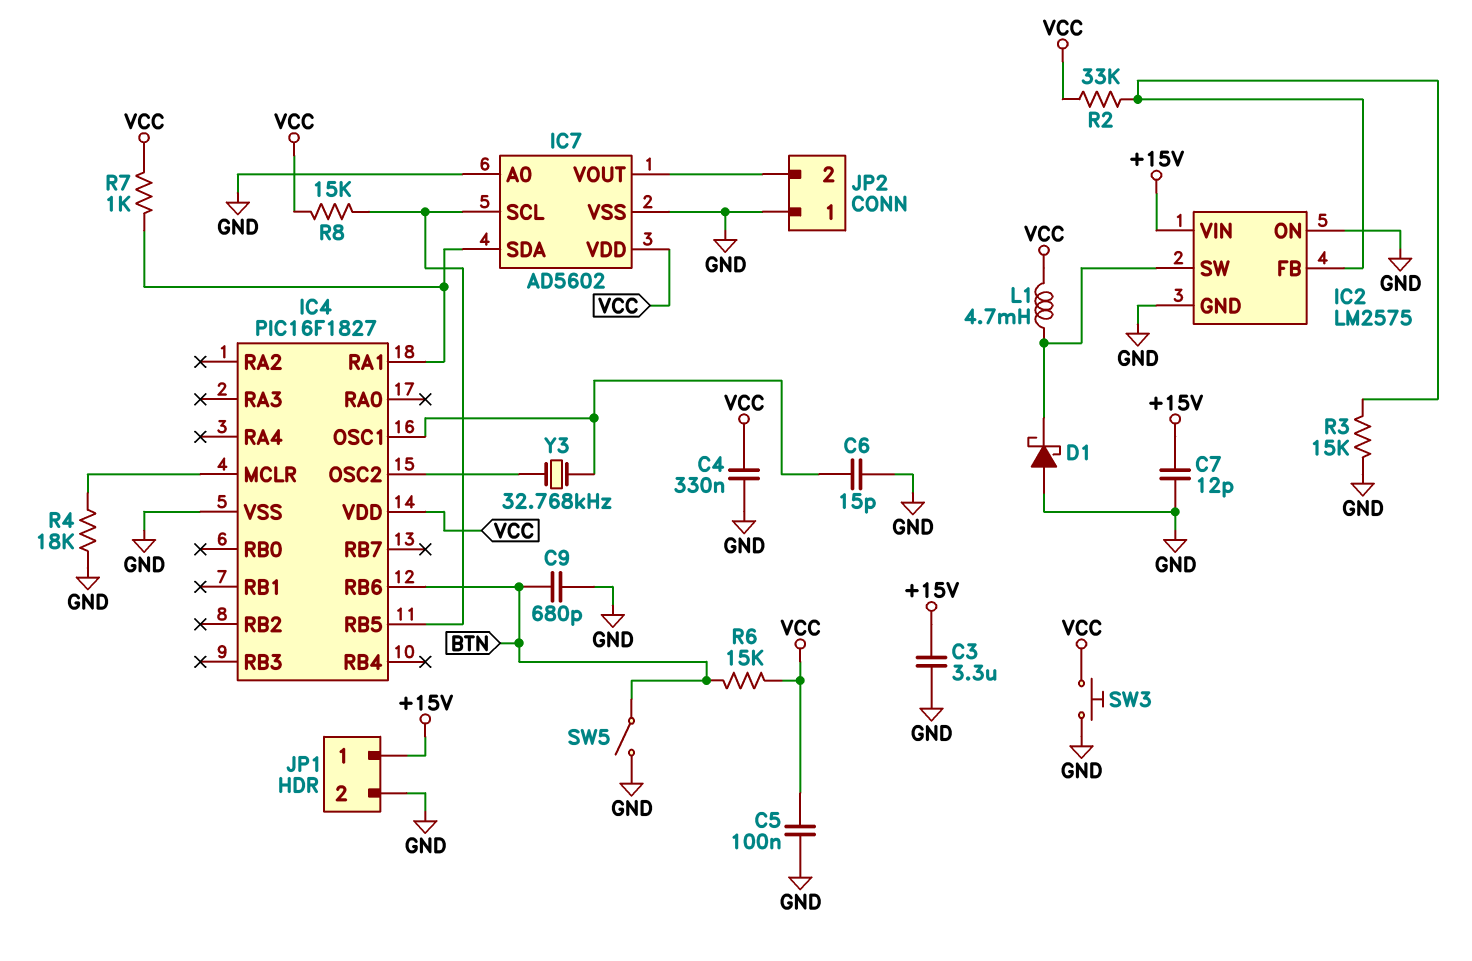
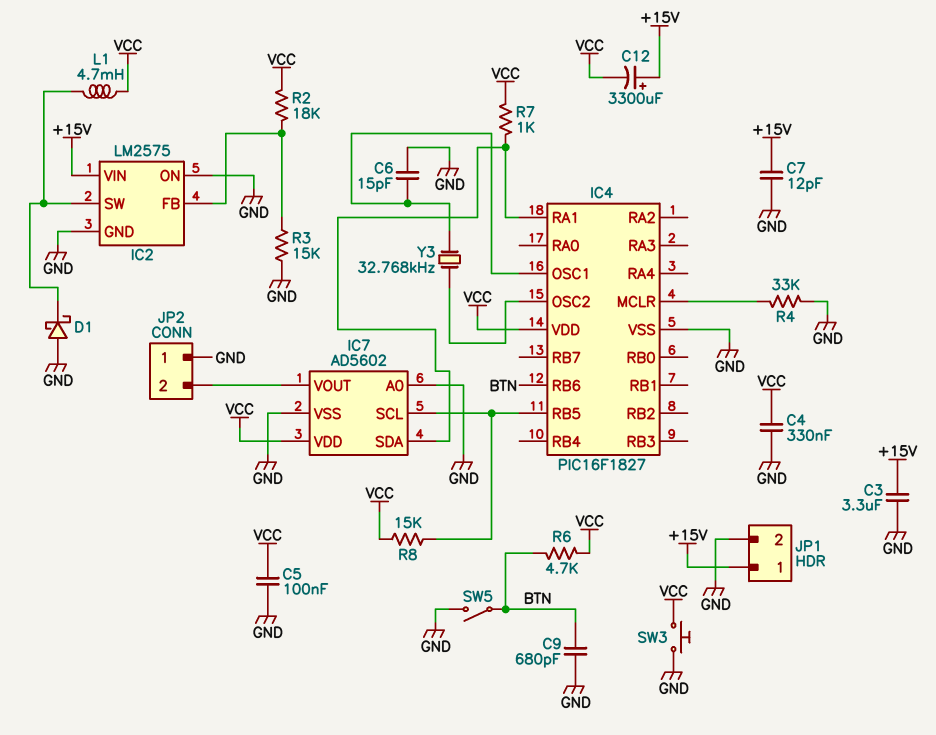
C12: none -> 3300uF (plus +15V, minus VCC)
R2: 33k (IC2/FB, VCC) -> 18k (IC2/FB, VCC)
R4: 18k (GND, IC4/MCLR) -> 33k (GND, IC4/MCLR)
R6: 15k (BTN, VCC) -> 4.7k (BTN, VCC)

